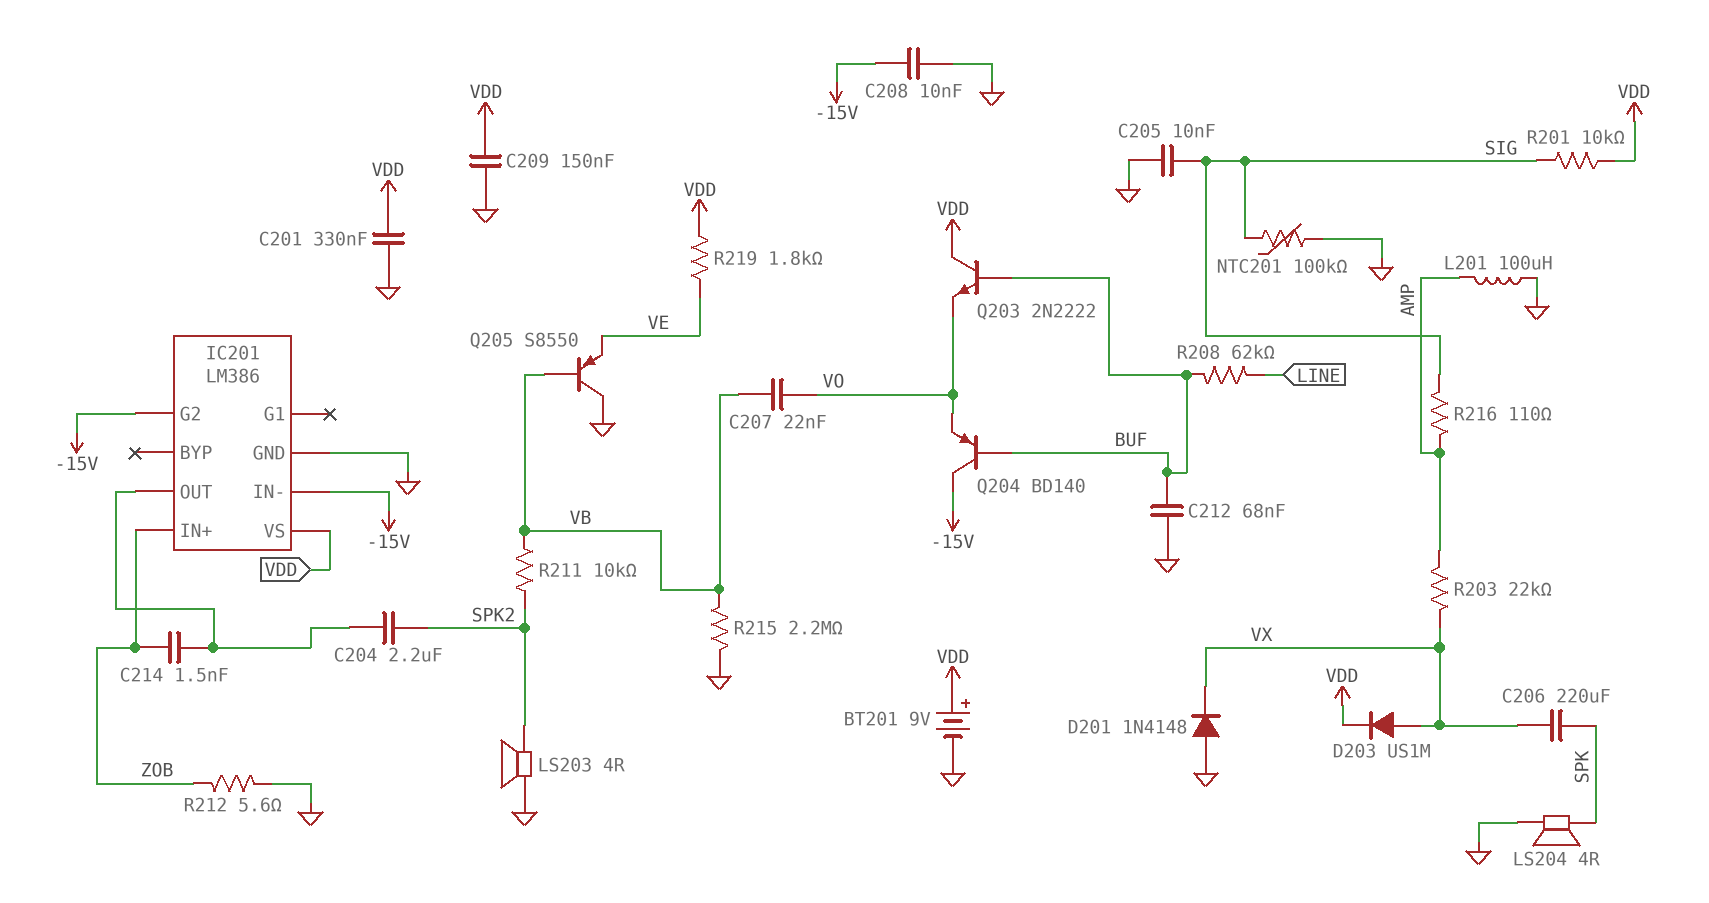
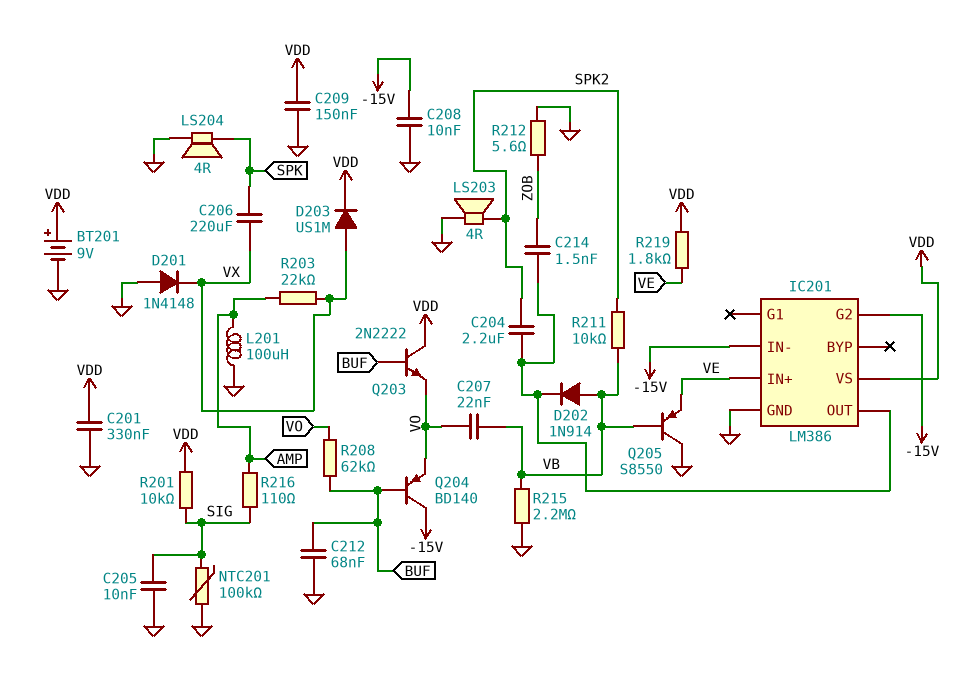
D202: none -> diode 1N914 (A VB, K IC201/OUT)
IC201 pin IN+: ZOB -> VE
R208: 62k (BUF, LINE) -> 62k (BUF, VO)

